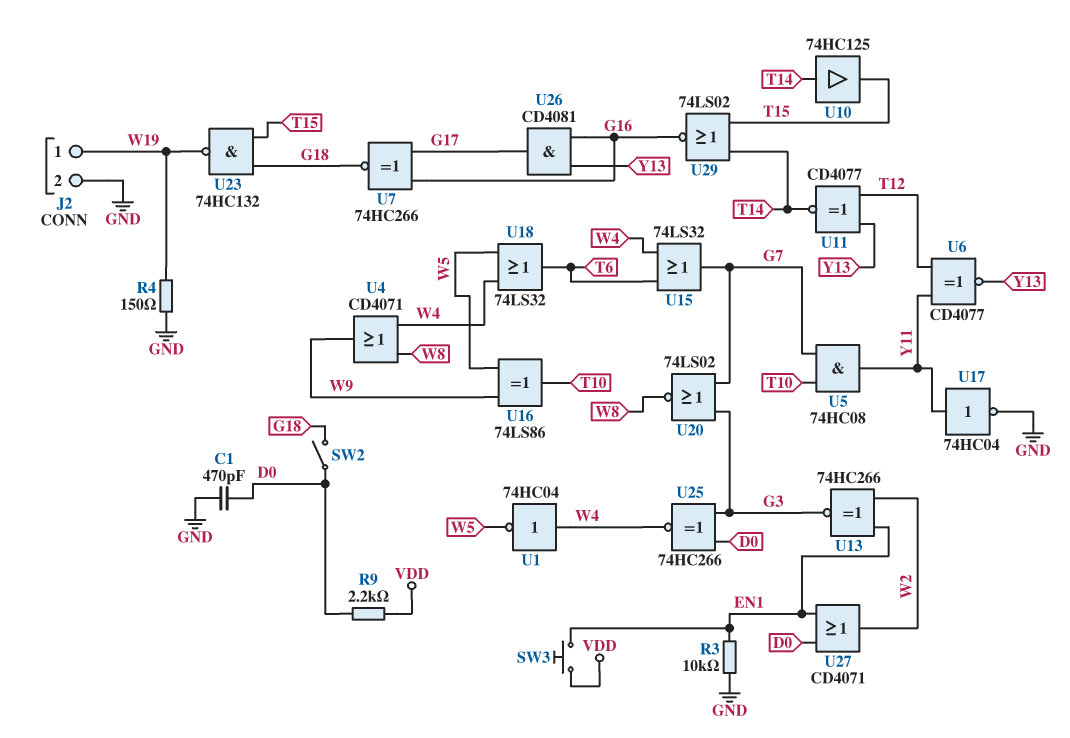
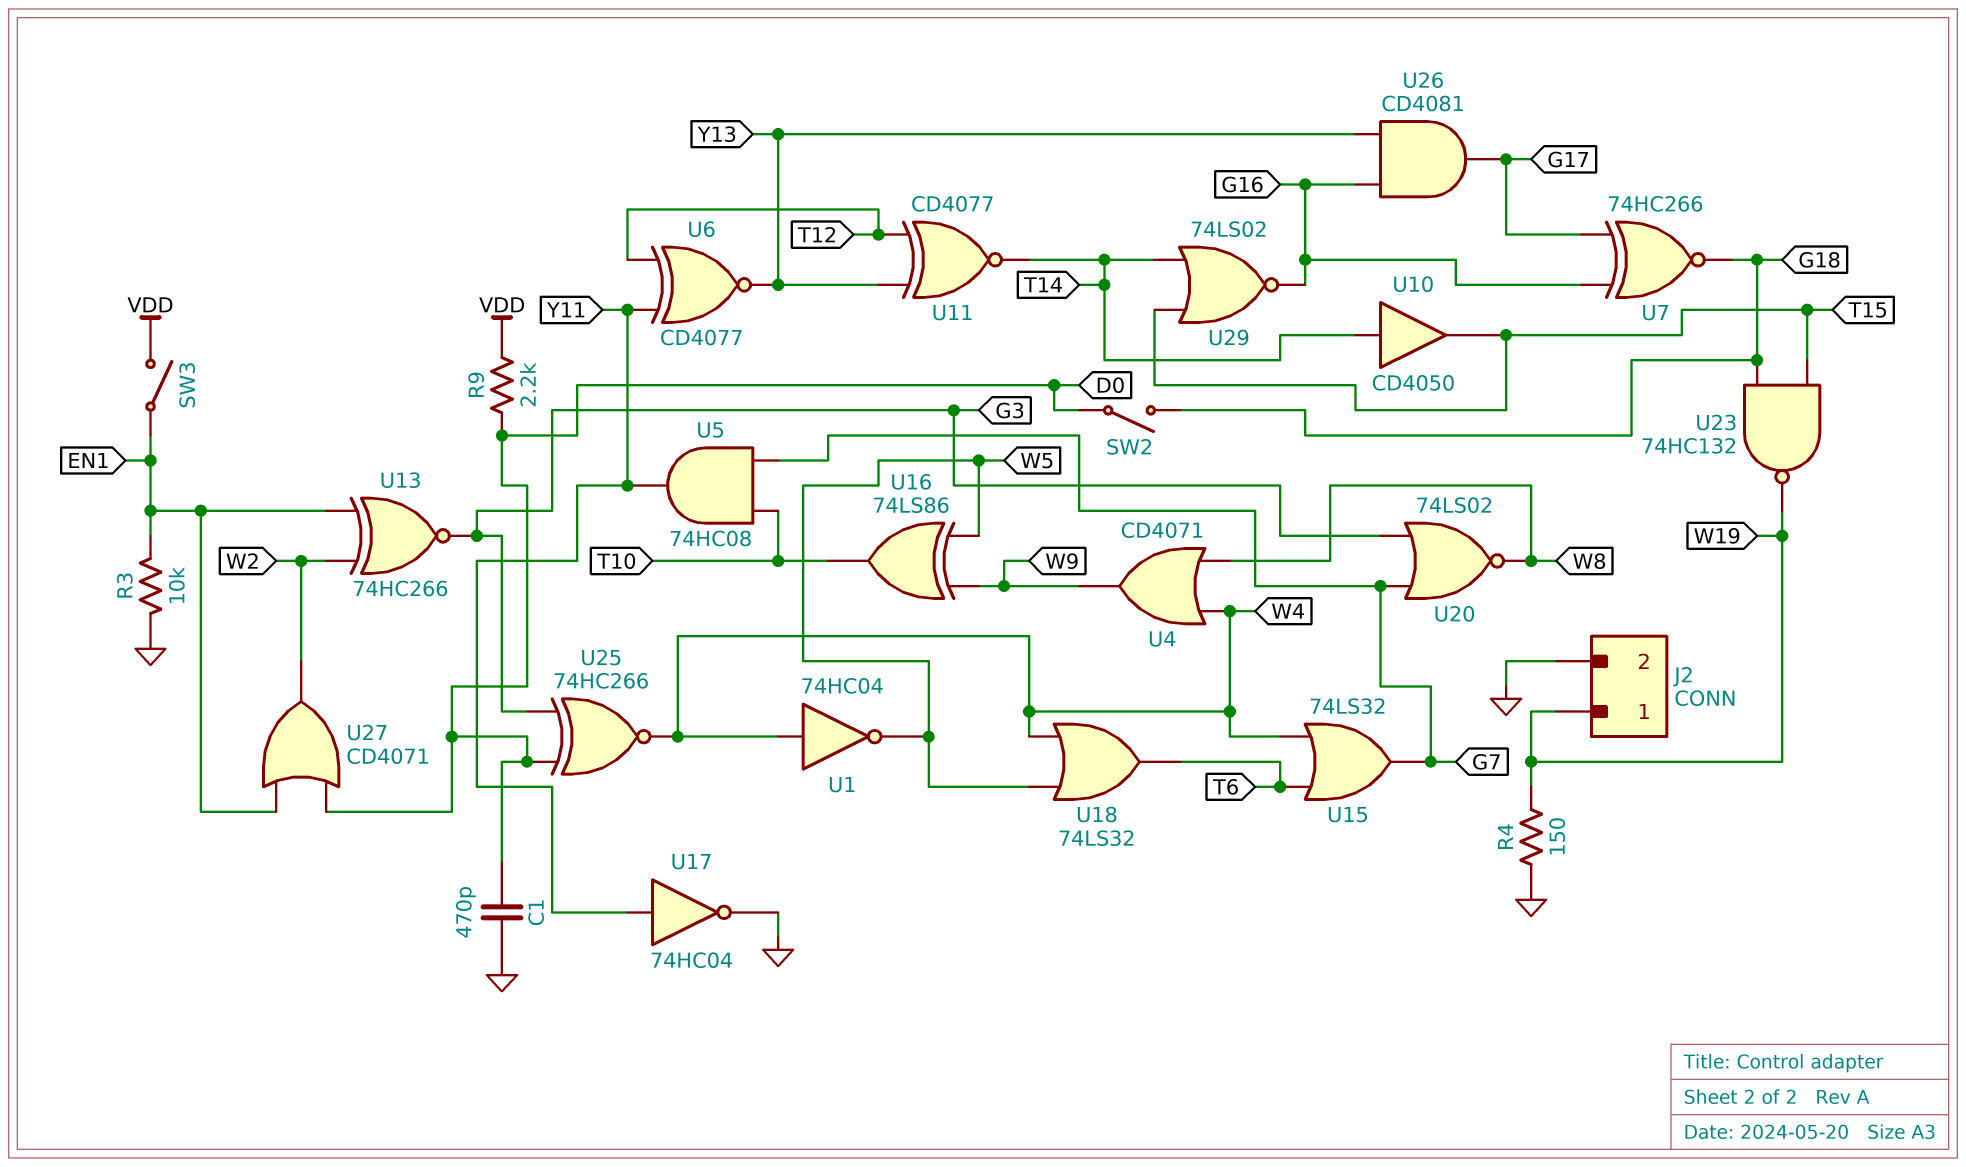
SW3: button (EN1, VDD) -> switch (EN1, VDD)
U10: buffer 74HC125 (in T14, out T15) -> buffer CD4050 (in T14, out T15)

